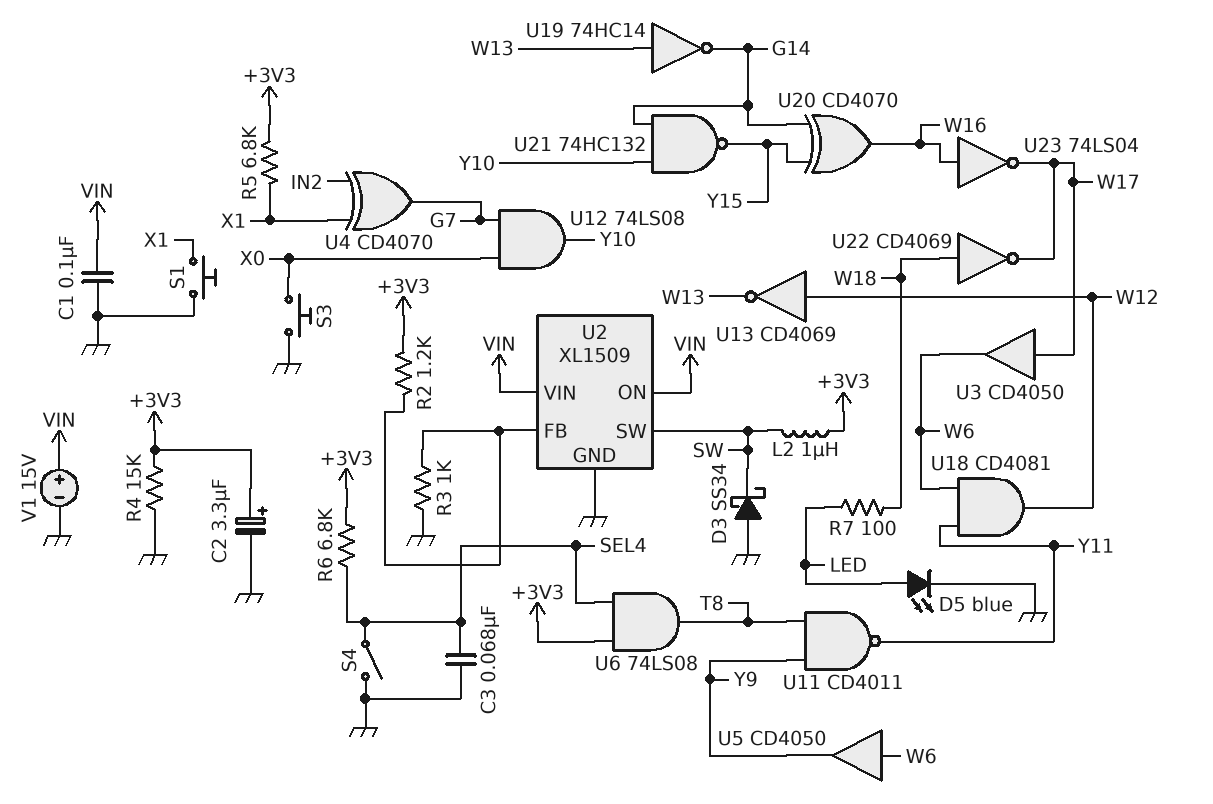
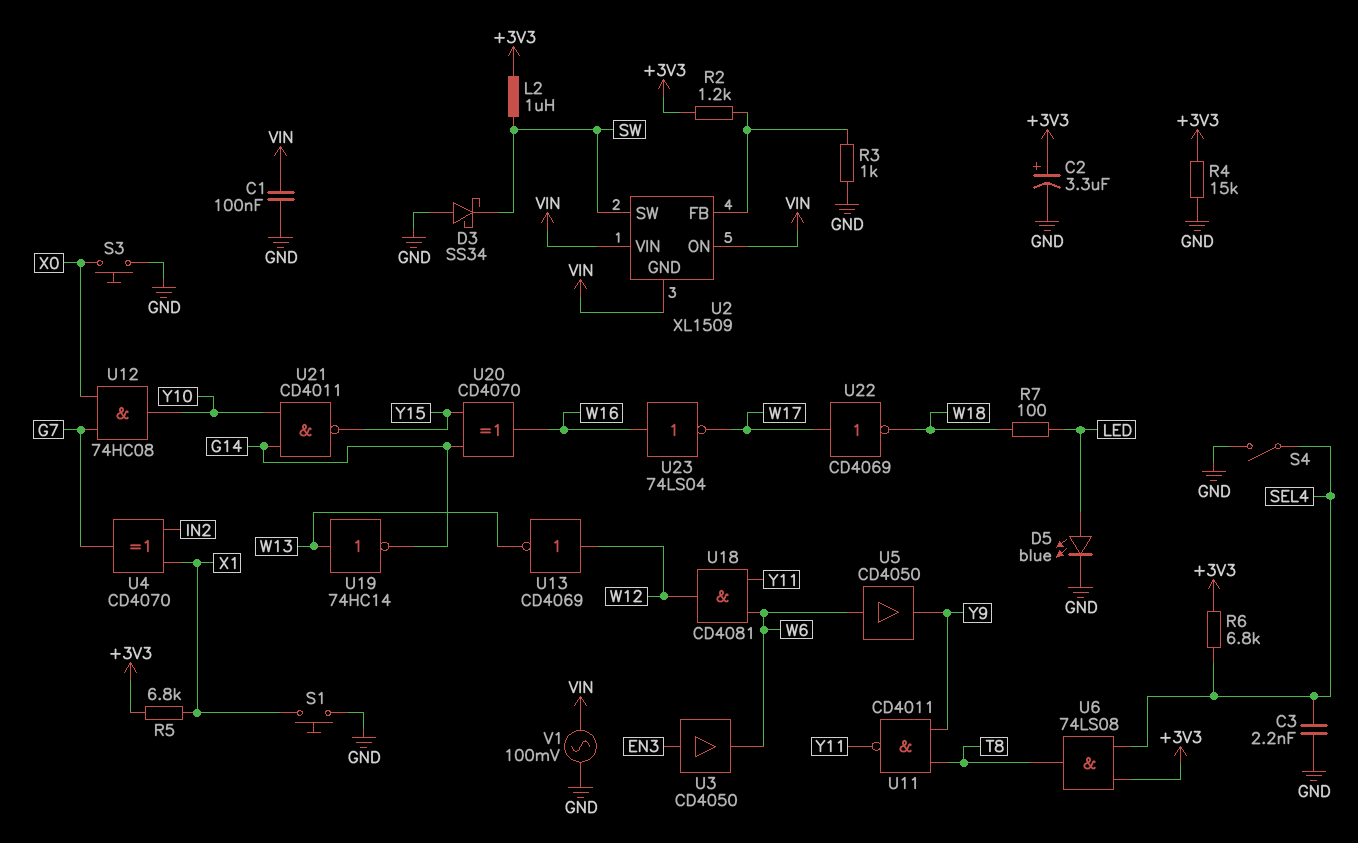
C3: 68nF (GND, SEL4) -> 2.2nF (GND, SEL4)
U2 pin GND: GND -> VIN
U3: buffer CD4050 (in W17, out W6) -> buffer CD4050 (in EN3, out W6)
U12: AND 74LS08 (in G7, in X0, out Y10) -> AND 74HC08 (in G7, in X0, out Y10)
U21: NAND 74HC132 (in G14, in Y10, out Y15) -> NAND CD4011 (in G14, in Y10, out Y15)
U22: NOT CD4069 (in W18, out W17) -> NOT CD4069 (in W17, out W18)
V1: 15V (plus VIN, minus GND) -> AC 100mV (GND, VIN)

